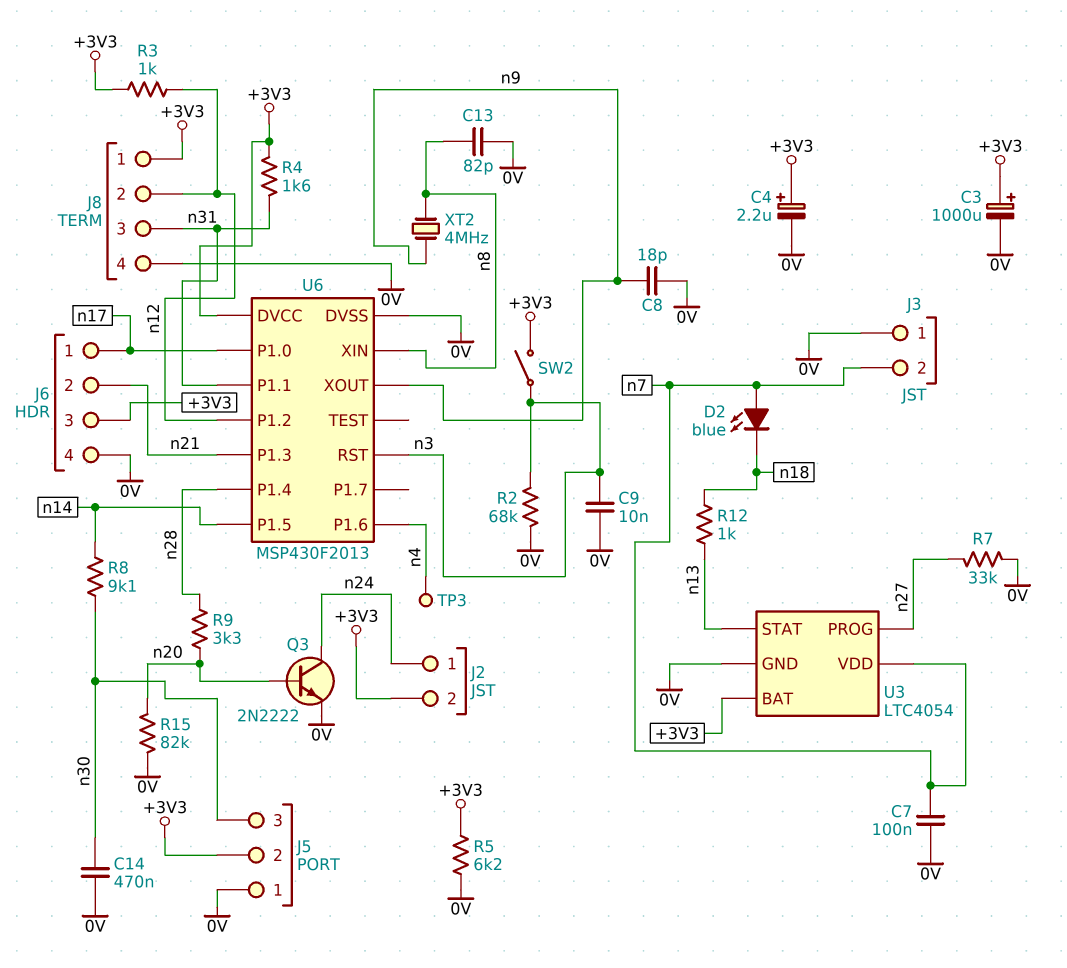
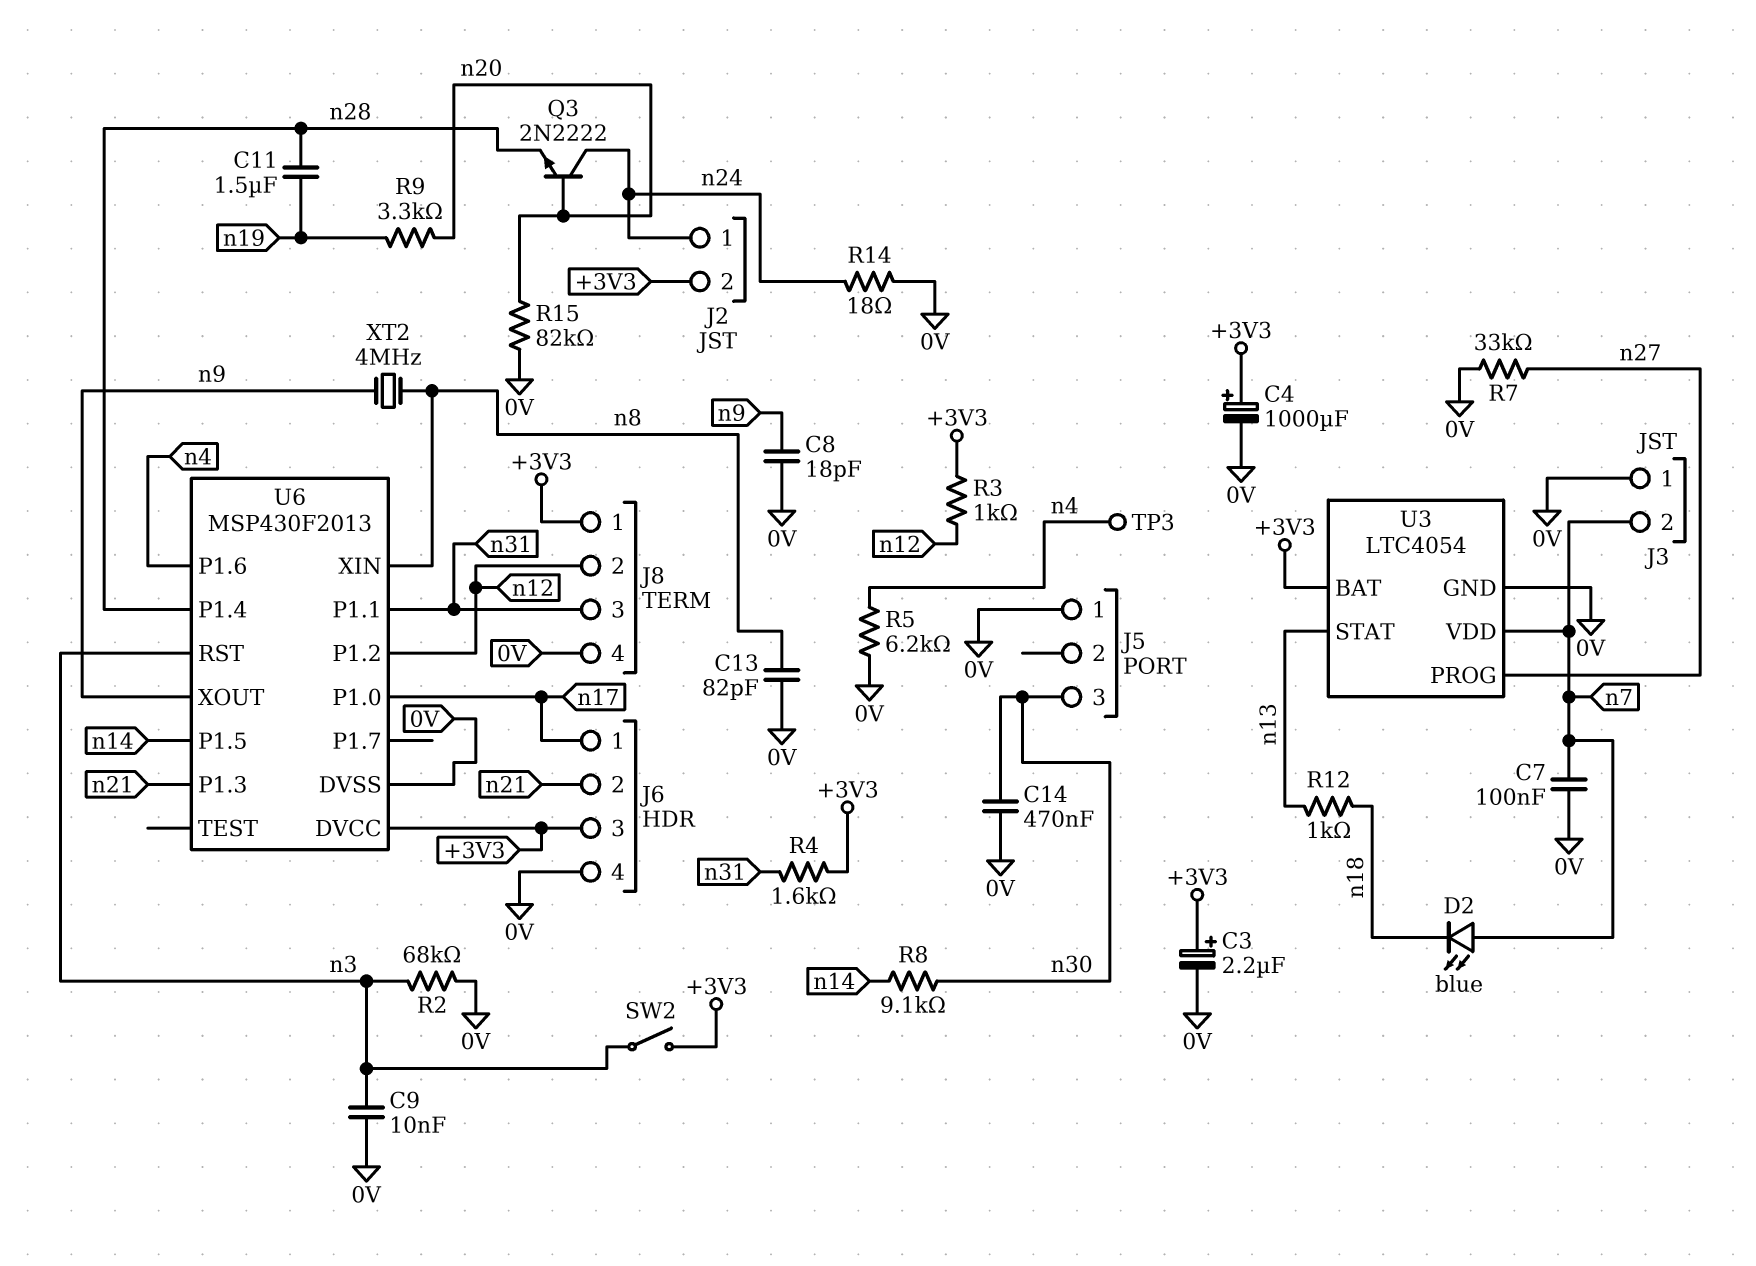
C3: 1000uF (plus +3V3, minus 0V) -> 2.2uF (plus +3V3, minus 0V)
C4: 2.2uF (plus +3V3, minus 0V) -> 1000uF (plus +3V3, minus 0V)
C11: none -> 1.5uF (n19, n28)
J5 pin 2: +3V3 -> none
Q3: NPN 2N2222 (B n20, C n24, E 0V) -> NPN 2N2222 (B n20, C n24, E n28)
R5: 6.2k (+3V3, 0V) -> 6.2k (0V, n4)
R9: 3.3k (n20, n28) -> 3.3k (n19, n20)
R14: none -> 18 (0V, n24)

